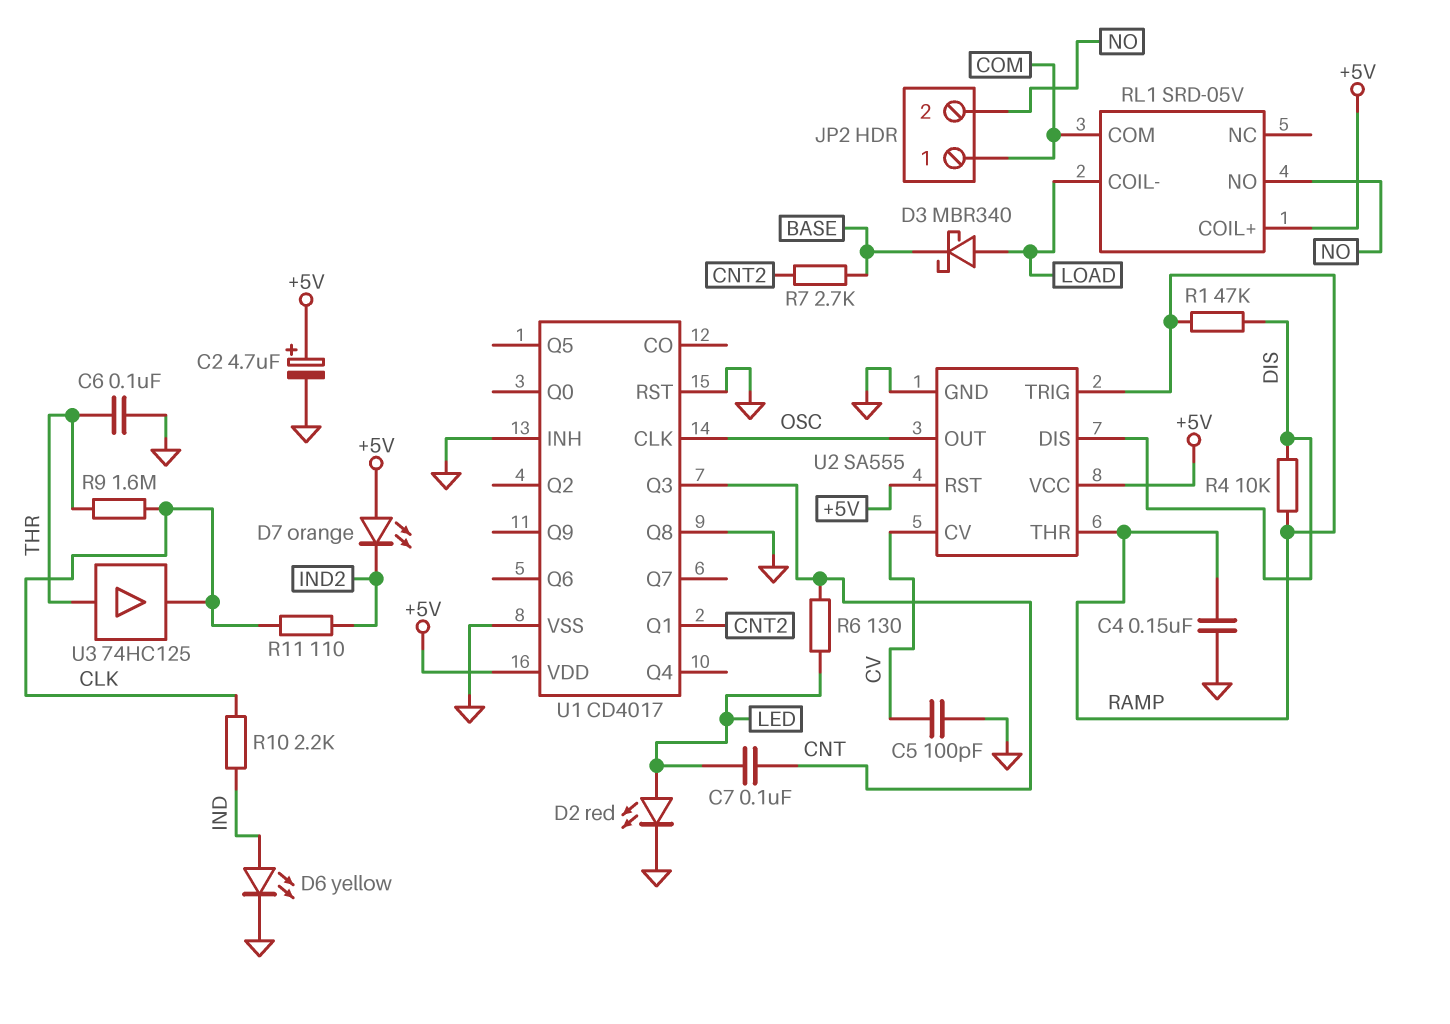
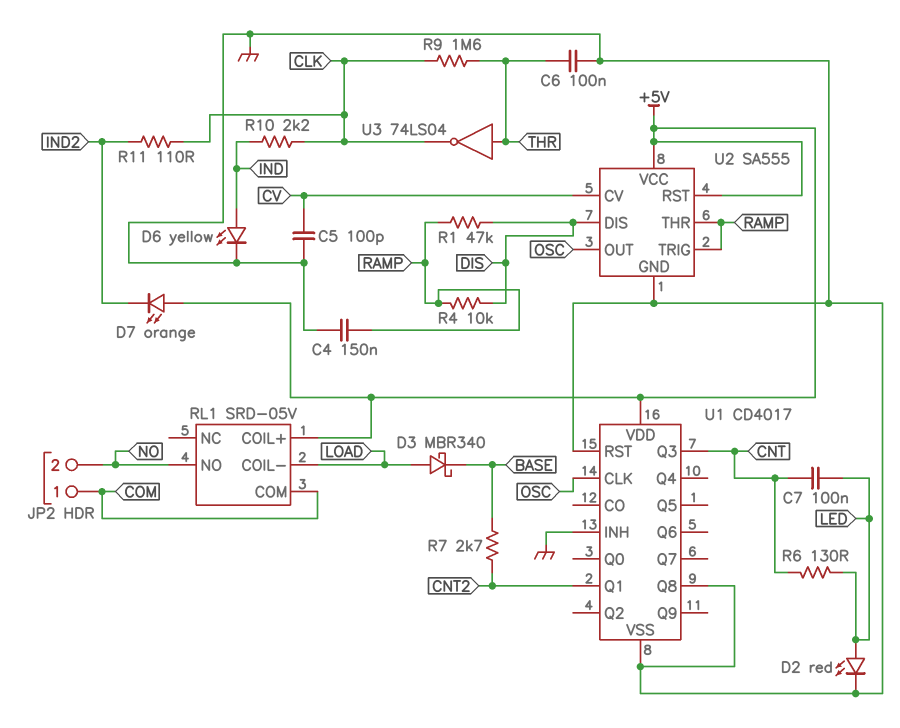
C2: 4.7uF (plus +5V, minus GND) -> none
U3: buffer 74HC125 (in THR, out CLK) -> NOT 74LS04 (in THR, out CLK)

